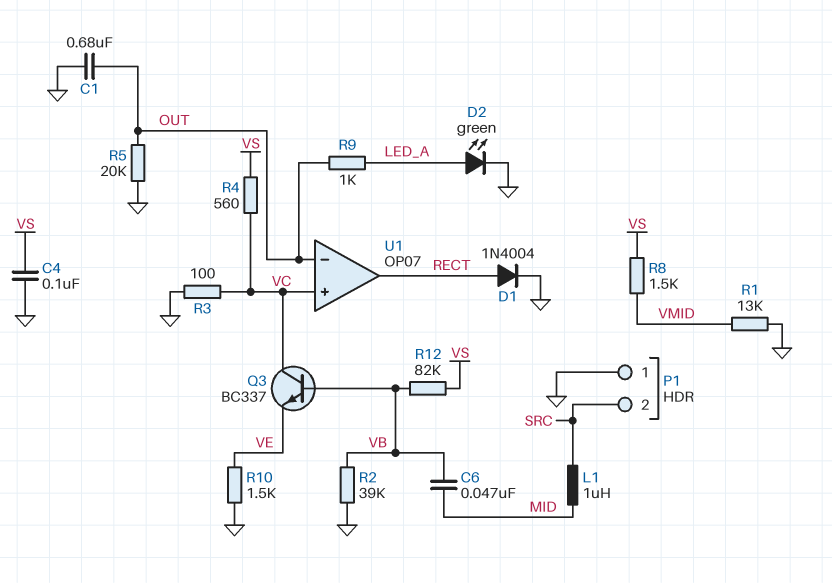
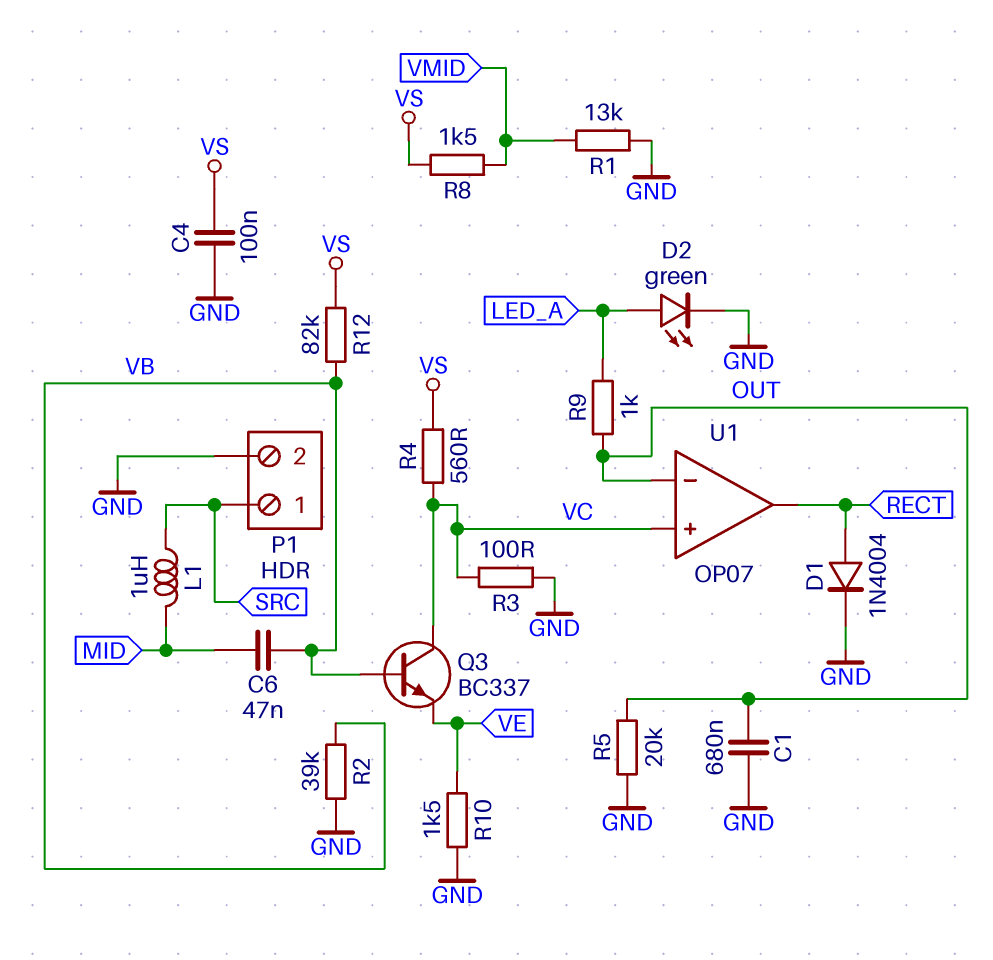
P1 pin 1: GND -> SRC
P1 pin 2: SRC -> GND

